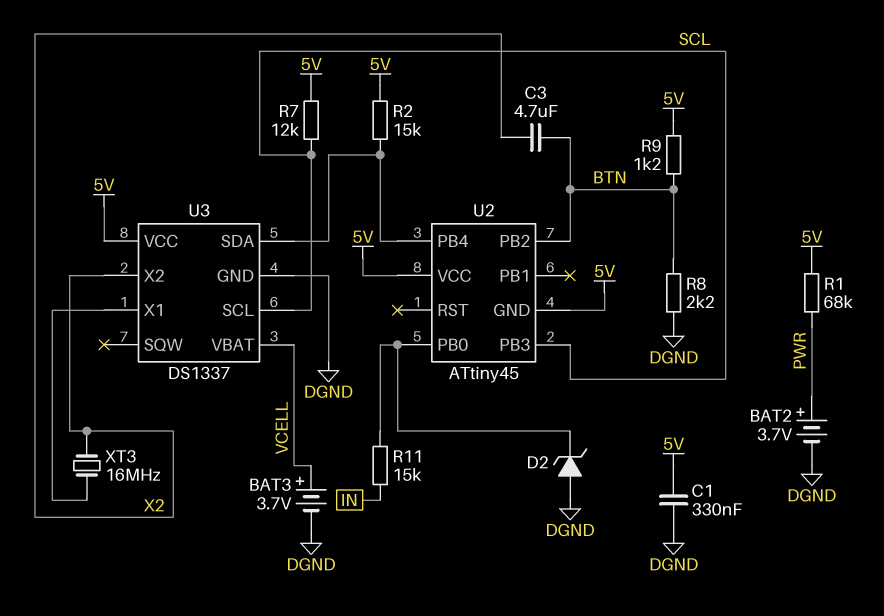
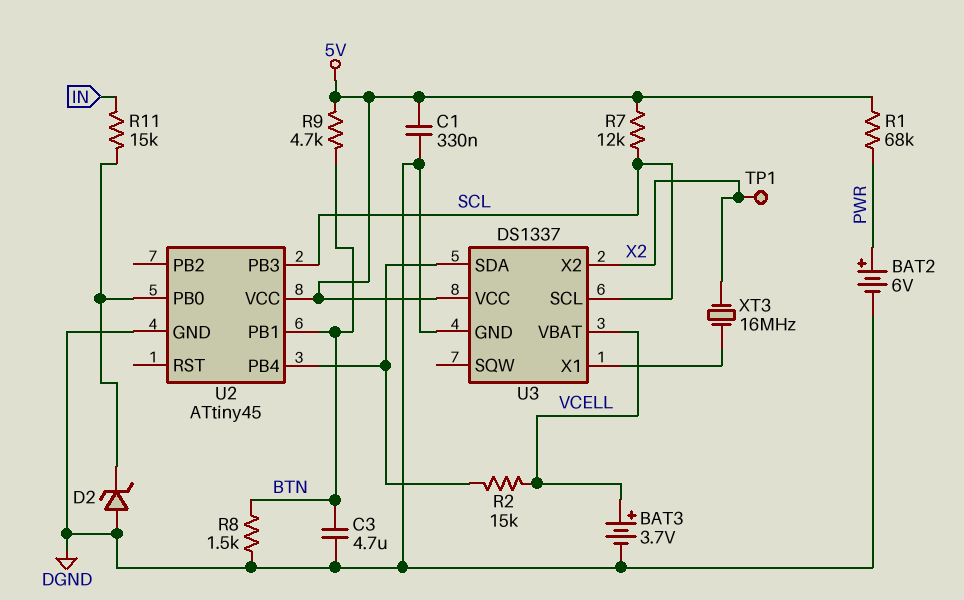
BAT2: 3.7V (plus PWR, minus DGND) -> 6V (plus PWR, minus DGND)
C3: 4.7uF (BTN, X2) -> 4.7uF (BTN, DGND)
R2: 15k (5V, U2/PB4) -> 15k (U2/PB4, VCELL)
R8: 2.2k (BTN, DGND) -> 1.5k (BTN, DGND)
R9: 1.2k (5V, BTN) -> 4.7k (5V, BTN)
TP1: none -> test point (X2)
U2 pin GND: 5V -> DGND
U2 pin PB1: none -> BTN
U2 pin PB2: BTN -> none

